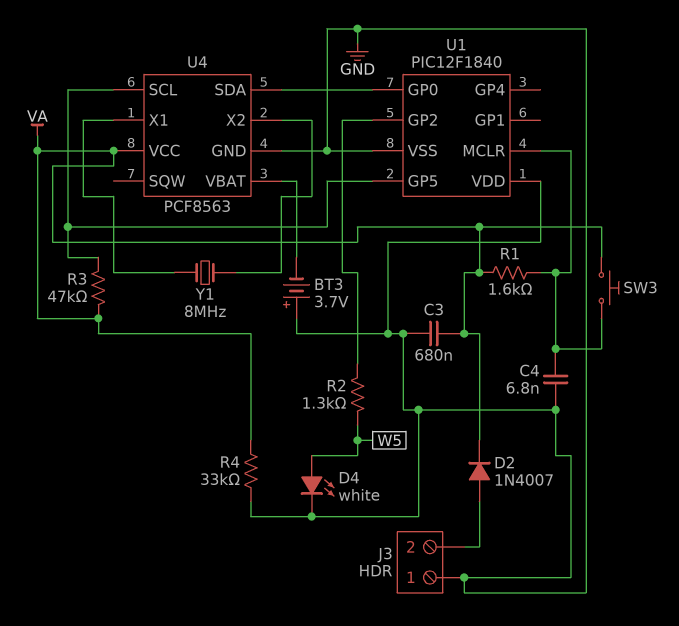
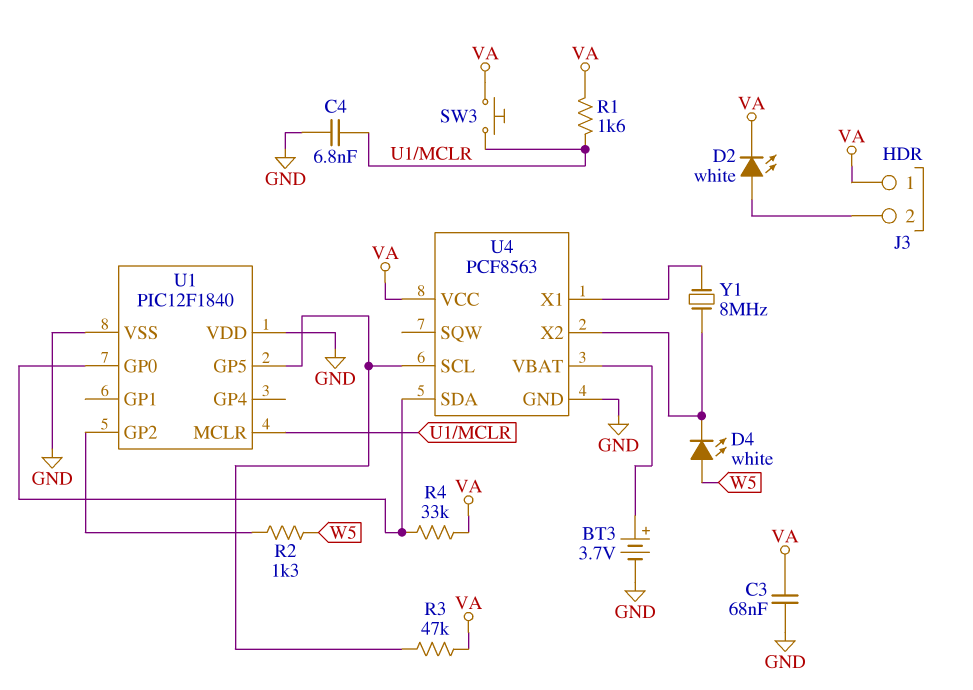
BT3: 3.7V (plus GND, minus U4/VBAT) -> 3.7V (plus U4/VBAT, minus GND)
C3: 680nF (GND, VA) -> 68nF (GND, VA)
D2: diode 1N4007 (A J3/2, K VA) -> LED white (A J3/2, K VA)
D4: LED white (A W5, K GND) -> LED white (A W5, K U4/X2)
J3 pin 1: GND -> VA
R4: 33k (GND, VA) -> 33k (U1/GP0, VA)

